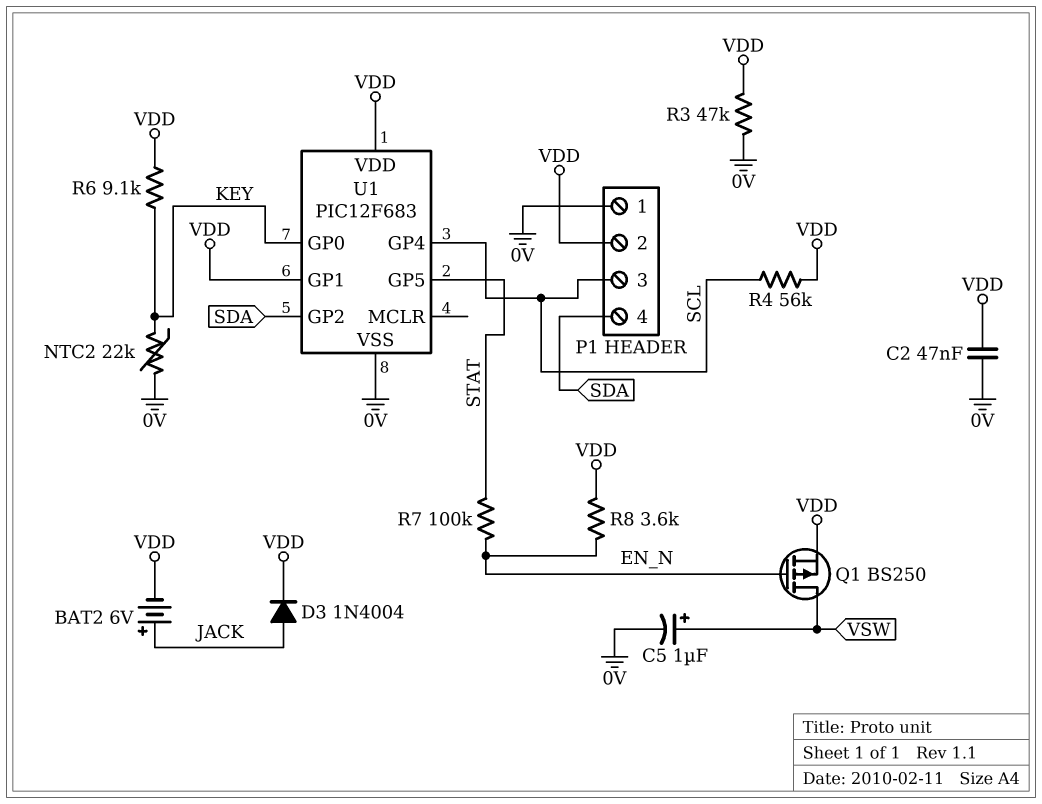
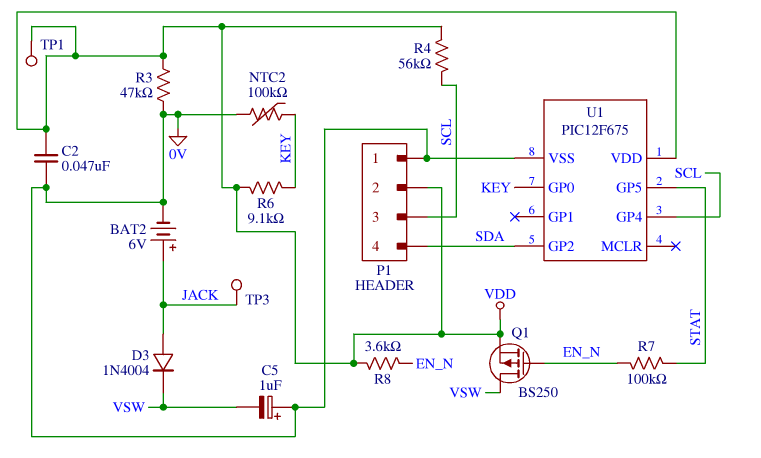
BAT2: 6V (plus JACK, minus VDD) -> 6V (plus JACK, minus 0V)
C5: 1uF (plus VSW, minus 0V) -> 1uF (plus 0V, minus VSW)
D3: diode 1N4004 (A JACK, K VDD) -> diode 1N4004 (A JACK, K VSW)
NTC2: 22k (0V, KEY) -> 100k (0V, KEY)
TP1: none -> test point (VDD)
TP3: none -> test point (JACK)
U1: PIC12F683 -> PIC12F675
U1 pin GP1: VDD -> none

